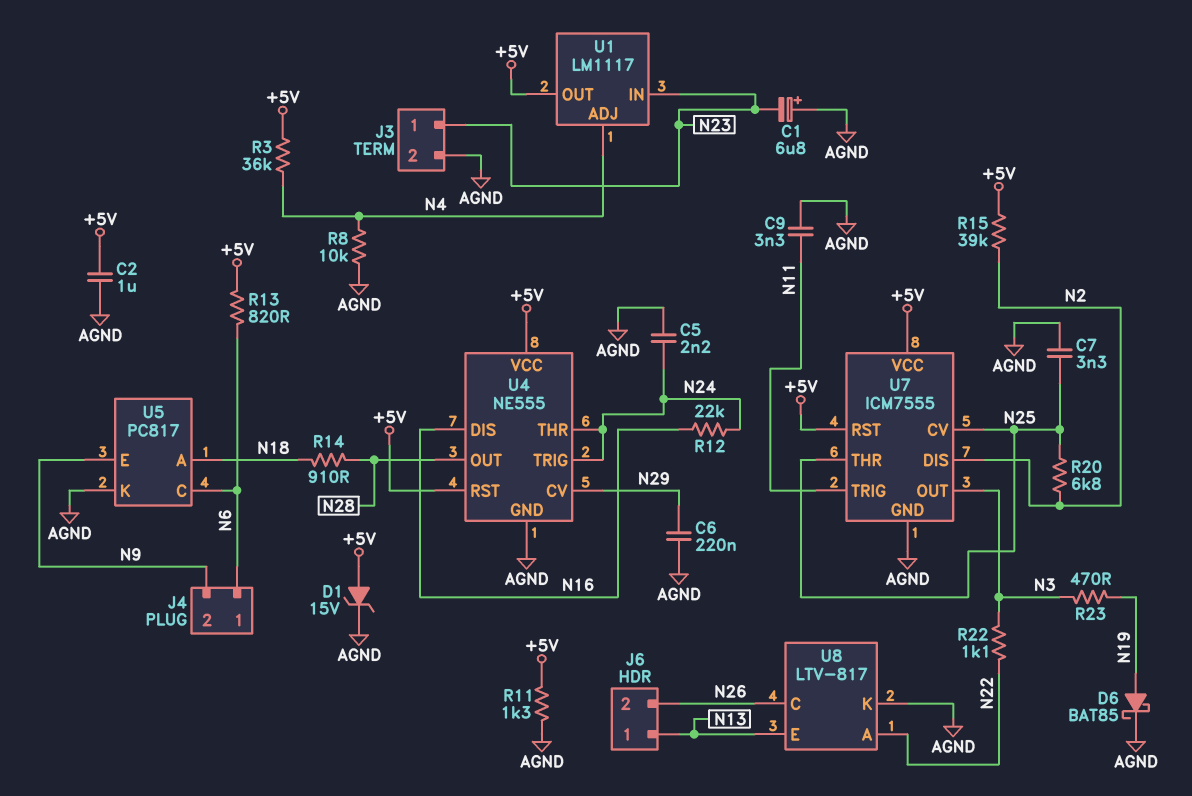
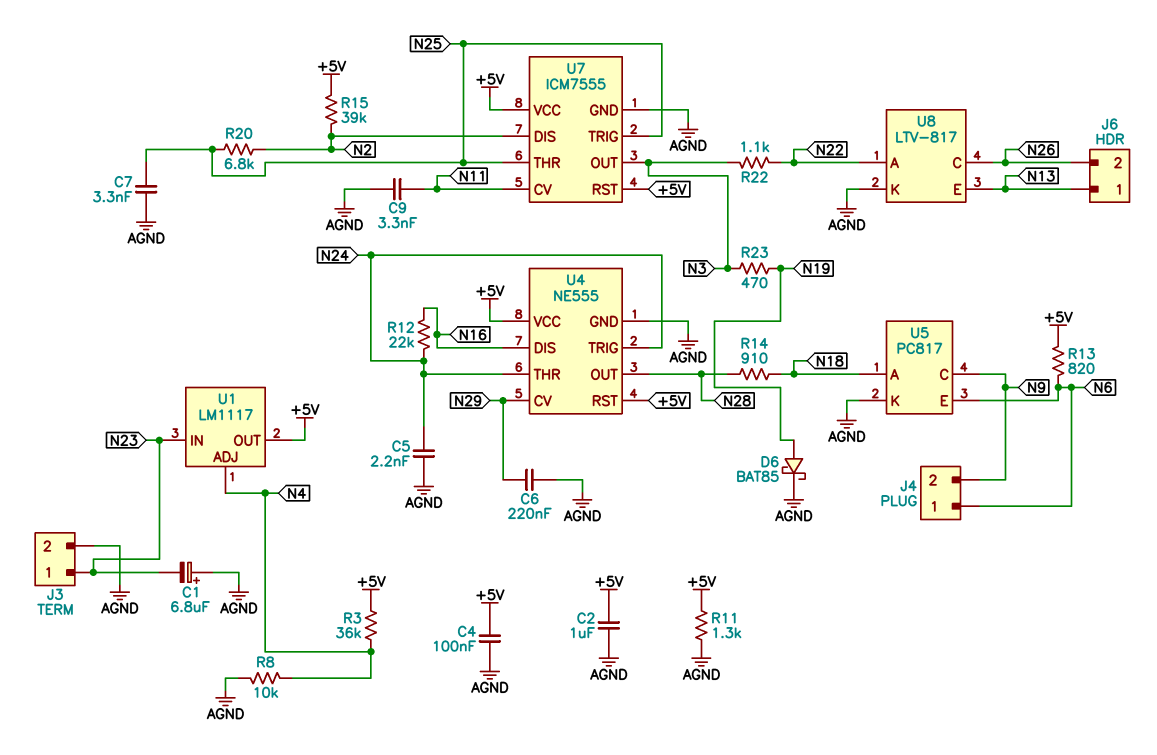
C4: none -> 100nF (+5V, AGND)
D1: zener 15V (A +5V, K AGND) -> none
U5 pin C: N6 -> N9
U5 pin E: N9 -> N6
U7 pin CV: N25 -> N11
U7 pin TRIG: N11 -> N25

